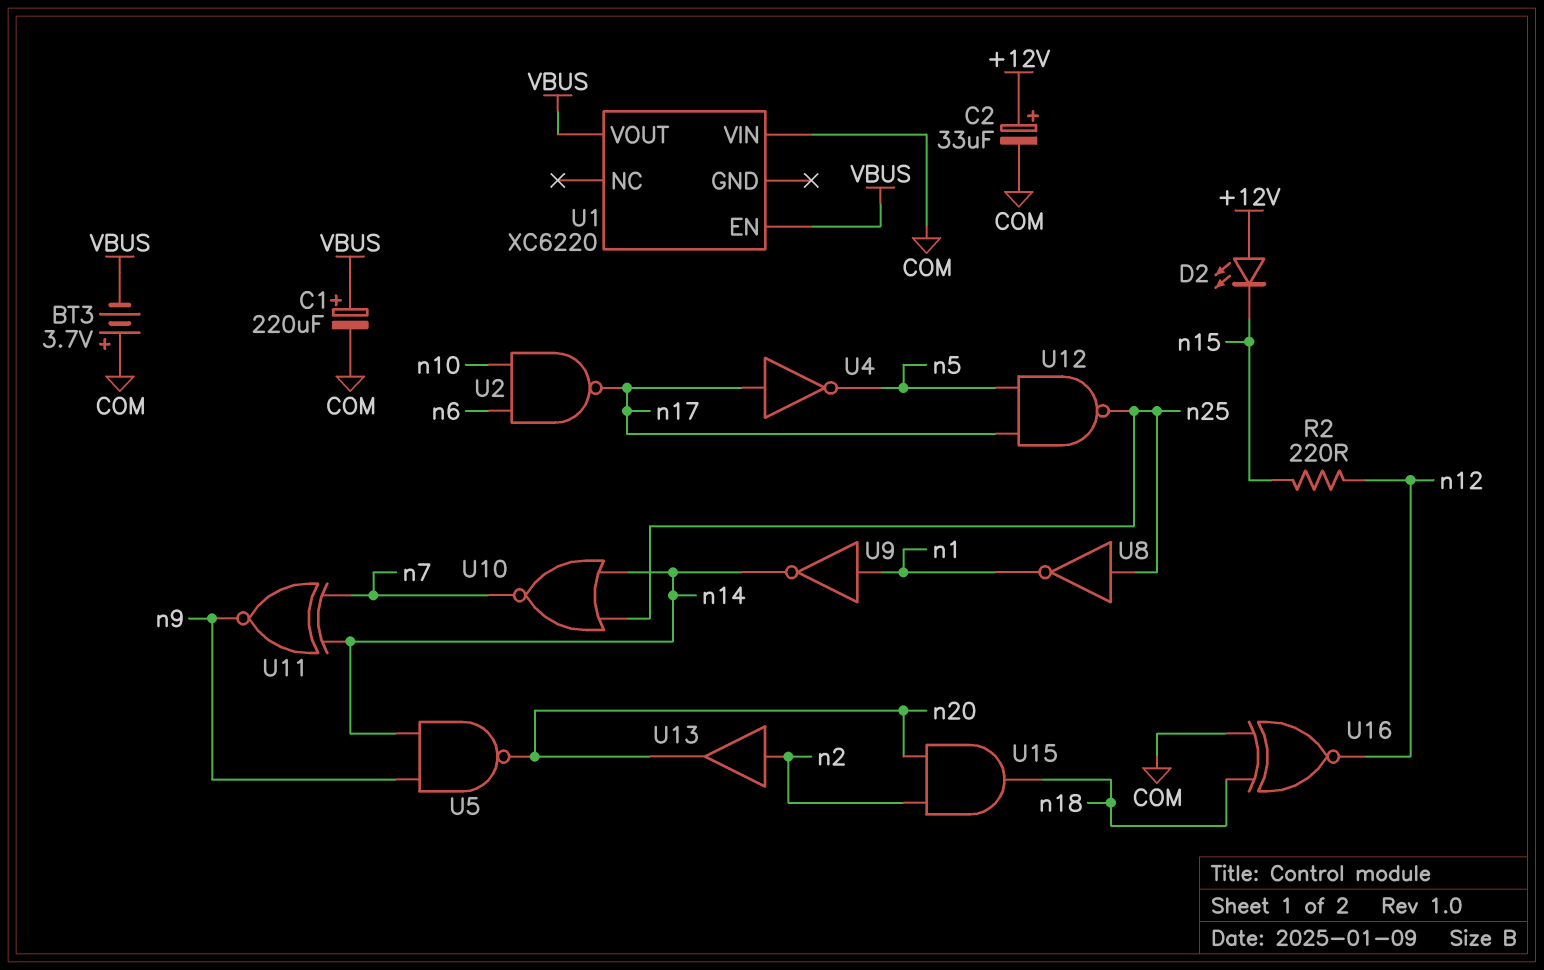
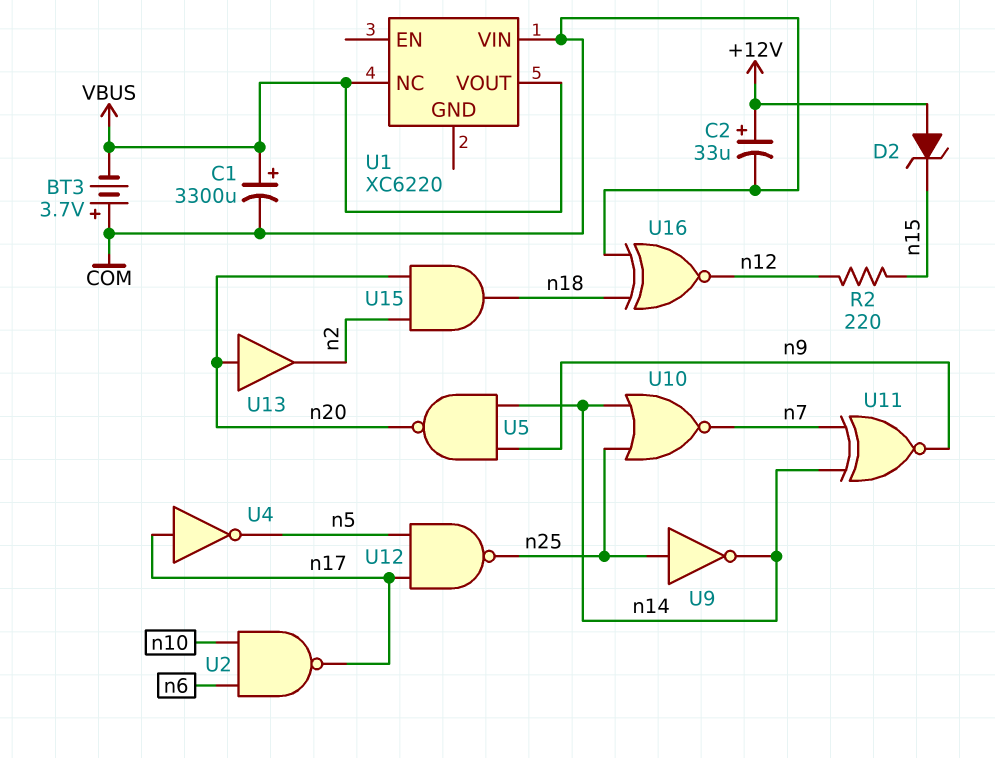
C1: 220uF (plus VBUS, minus COM) -> 3300uF (plus VBUS, minus COM)
D2: LED (A +12V, K n15) -> zener (A +12V, K n15)
U1 pin EN: VBUS -> none
U1 pin NC: none -> VBUS
U8: NOT (in n25, out n1) -> none
U9: NOT (in n1, out n14) -> NOT (in n25, out n14)
U13: buffer (in n2, out n20) -> buffer (in n20, out n2)

